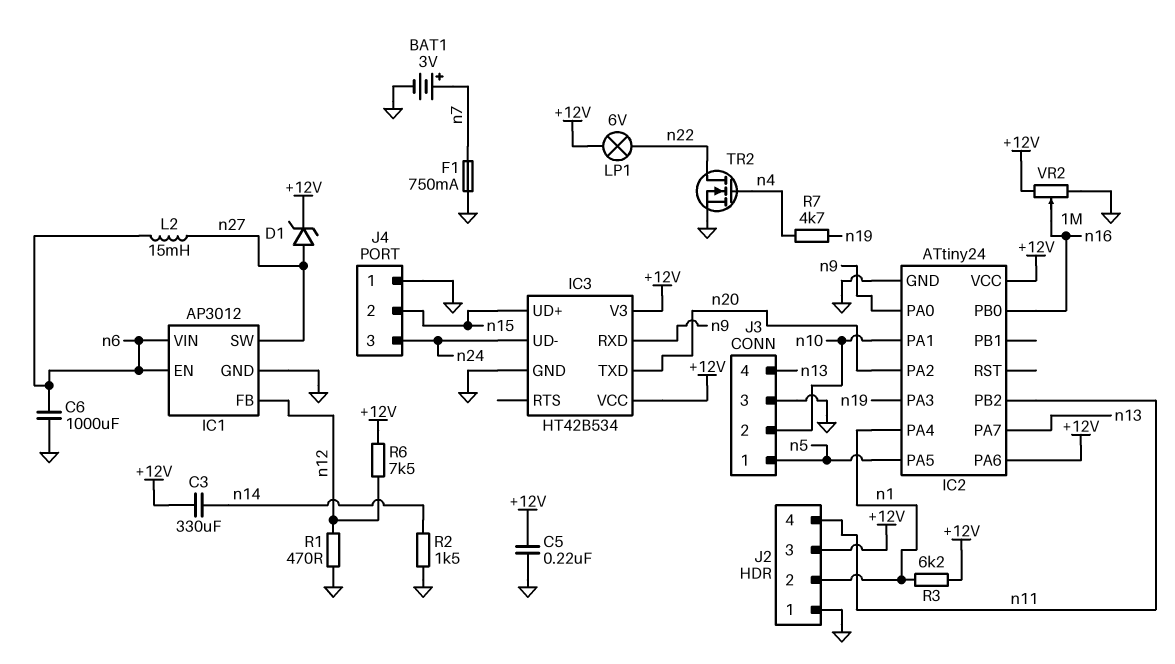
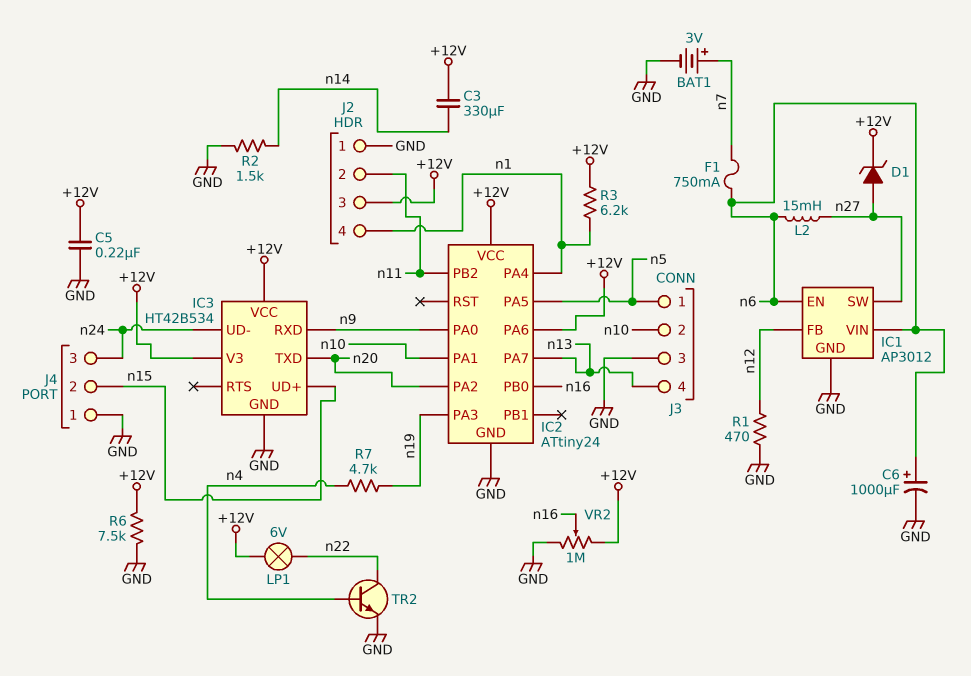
C6: 1000uF (GND, n6) -> 1000uF (plus n6, minus GND)
F1: 750mA (GND, n7) -> 750mA (n6, n7)
J2 pin 2: n1 -> n11
J2 pin 4: n11 -> n1
R6: 7.5k (+12V, n12) -> 7.5k (+12V, GND)
TR2: NMOS (G n4, D n22, S GND) -> NPN (B n4, C n22, E GND)

